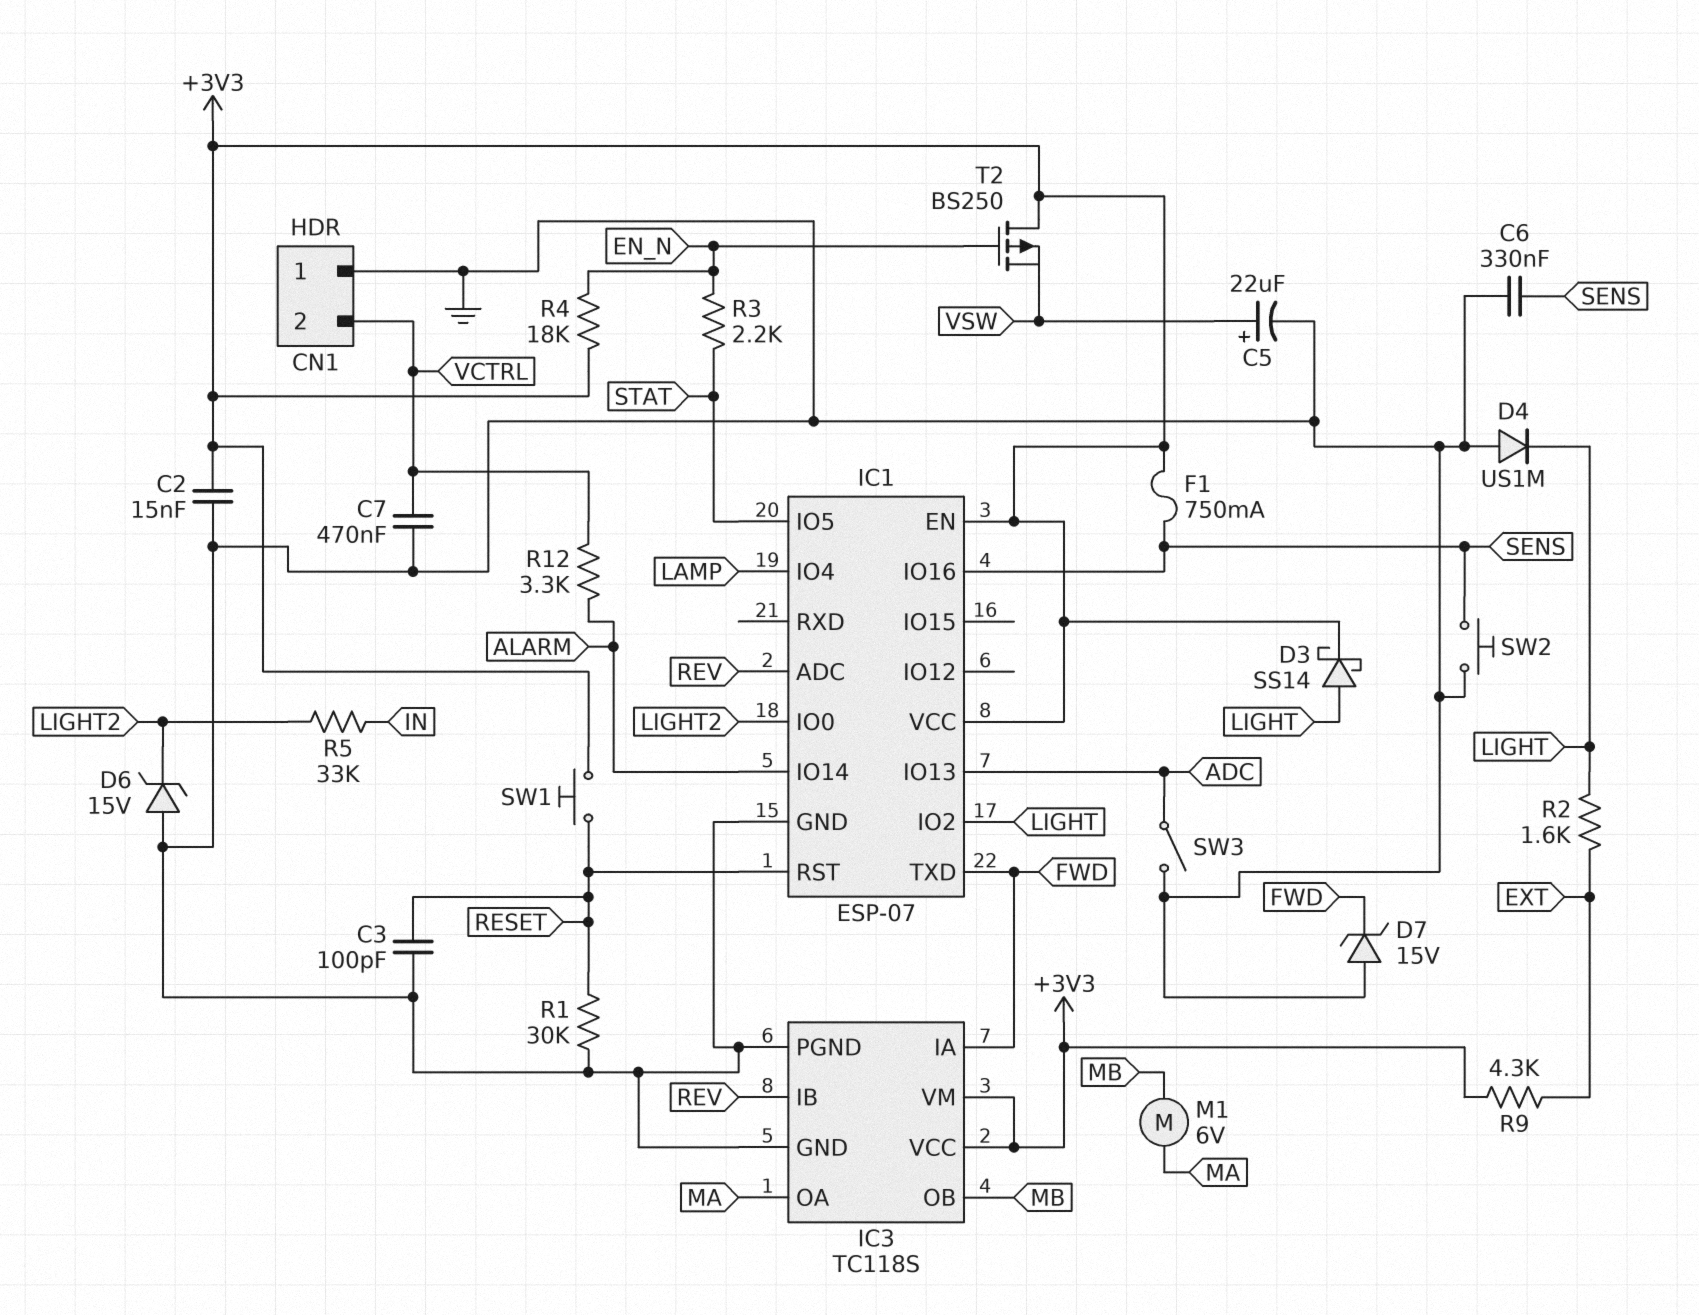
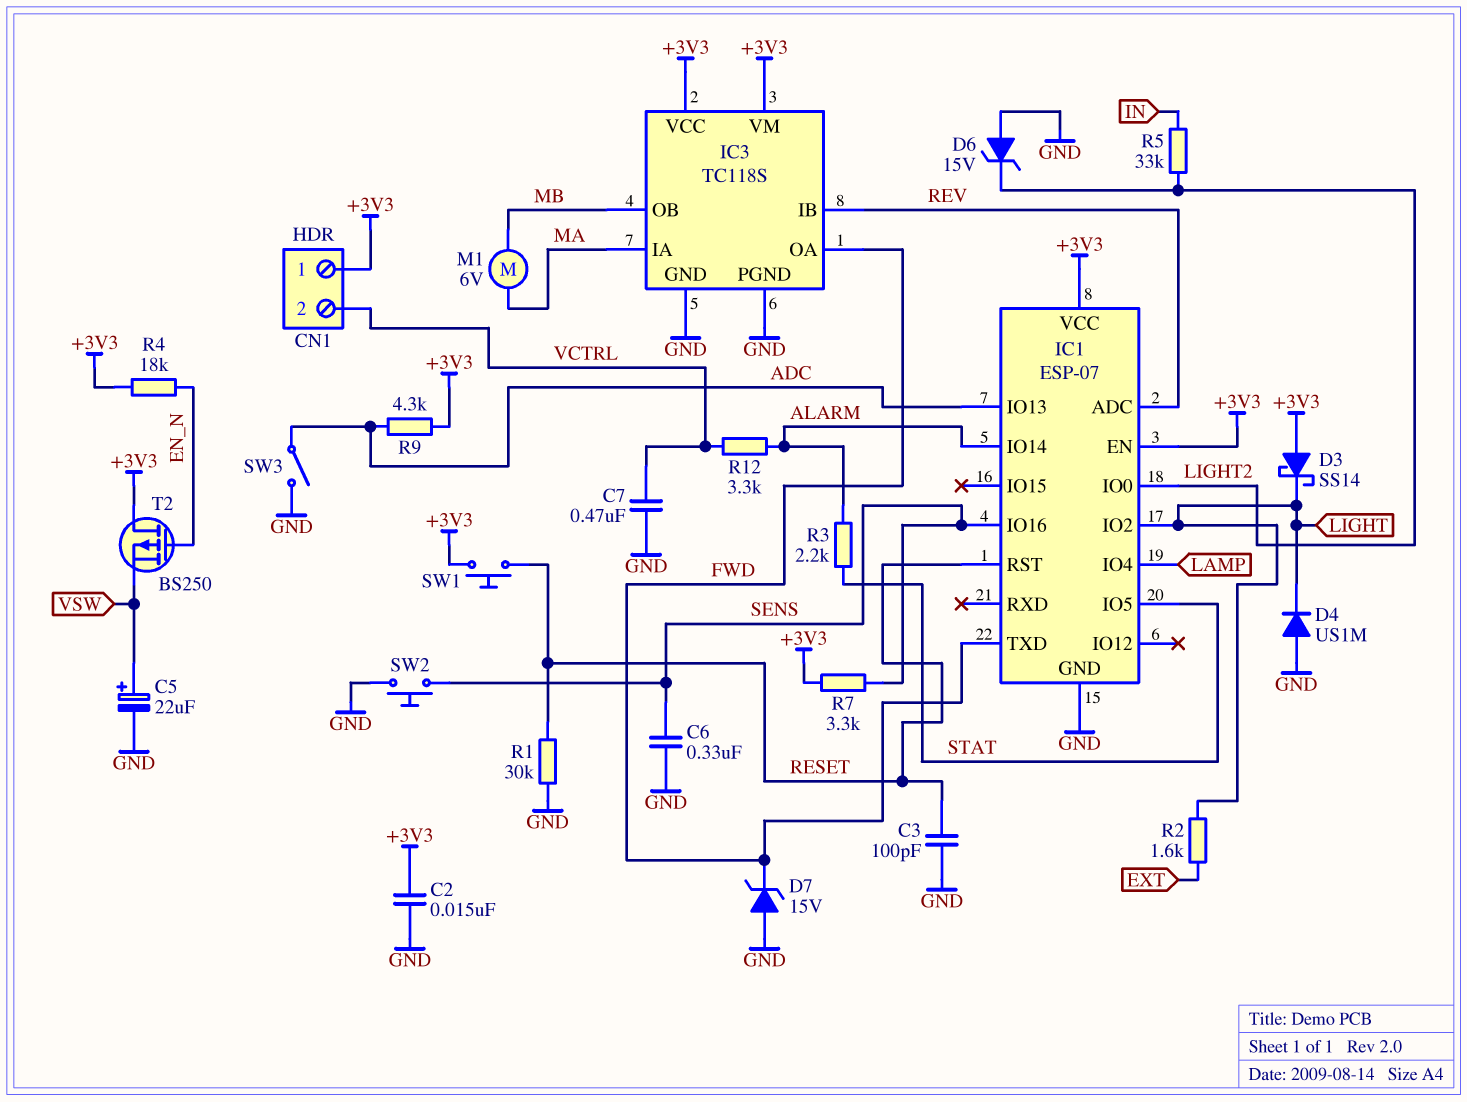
CN1 pin 1: GND -> +3V3
D3: schottky SS14 (A LIGHT, K +3V3) -> schottky SS14 (A +3V3, K LIGHT)
F1: 750mA (+3V3, SENS) -> none
IC3 pin IA: FWD -> MA
IC3 pin OA: MA -> FWD
R3: 2.2k (EN_N, STAT) -> 2.2k (ALARM, STAT)
R7: none -> 3.3k (+3V3, SENS)
R9: 4.3k (+3V3, EXT) -> 4.3k (+3V3, ADC)

